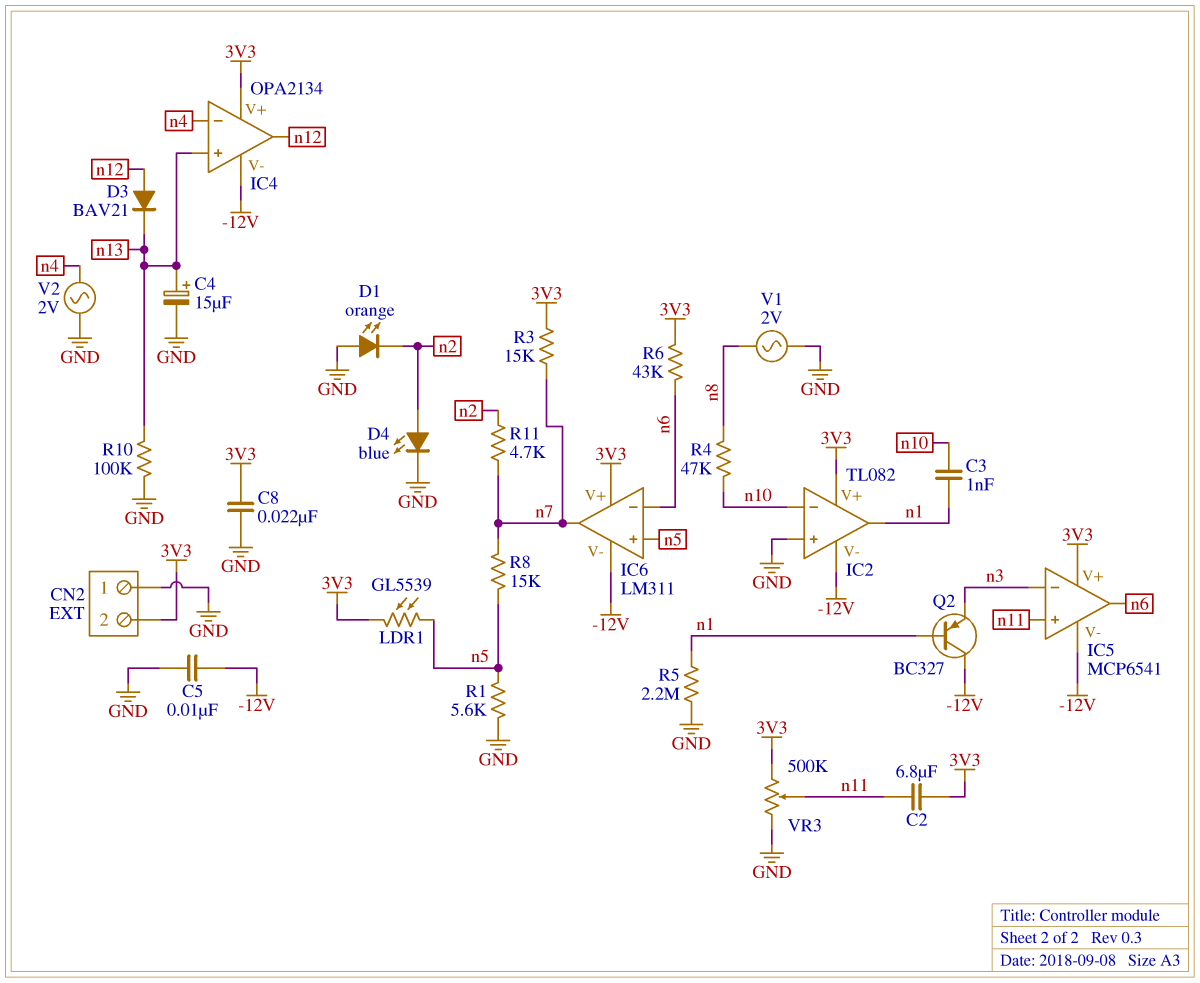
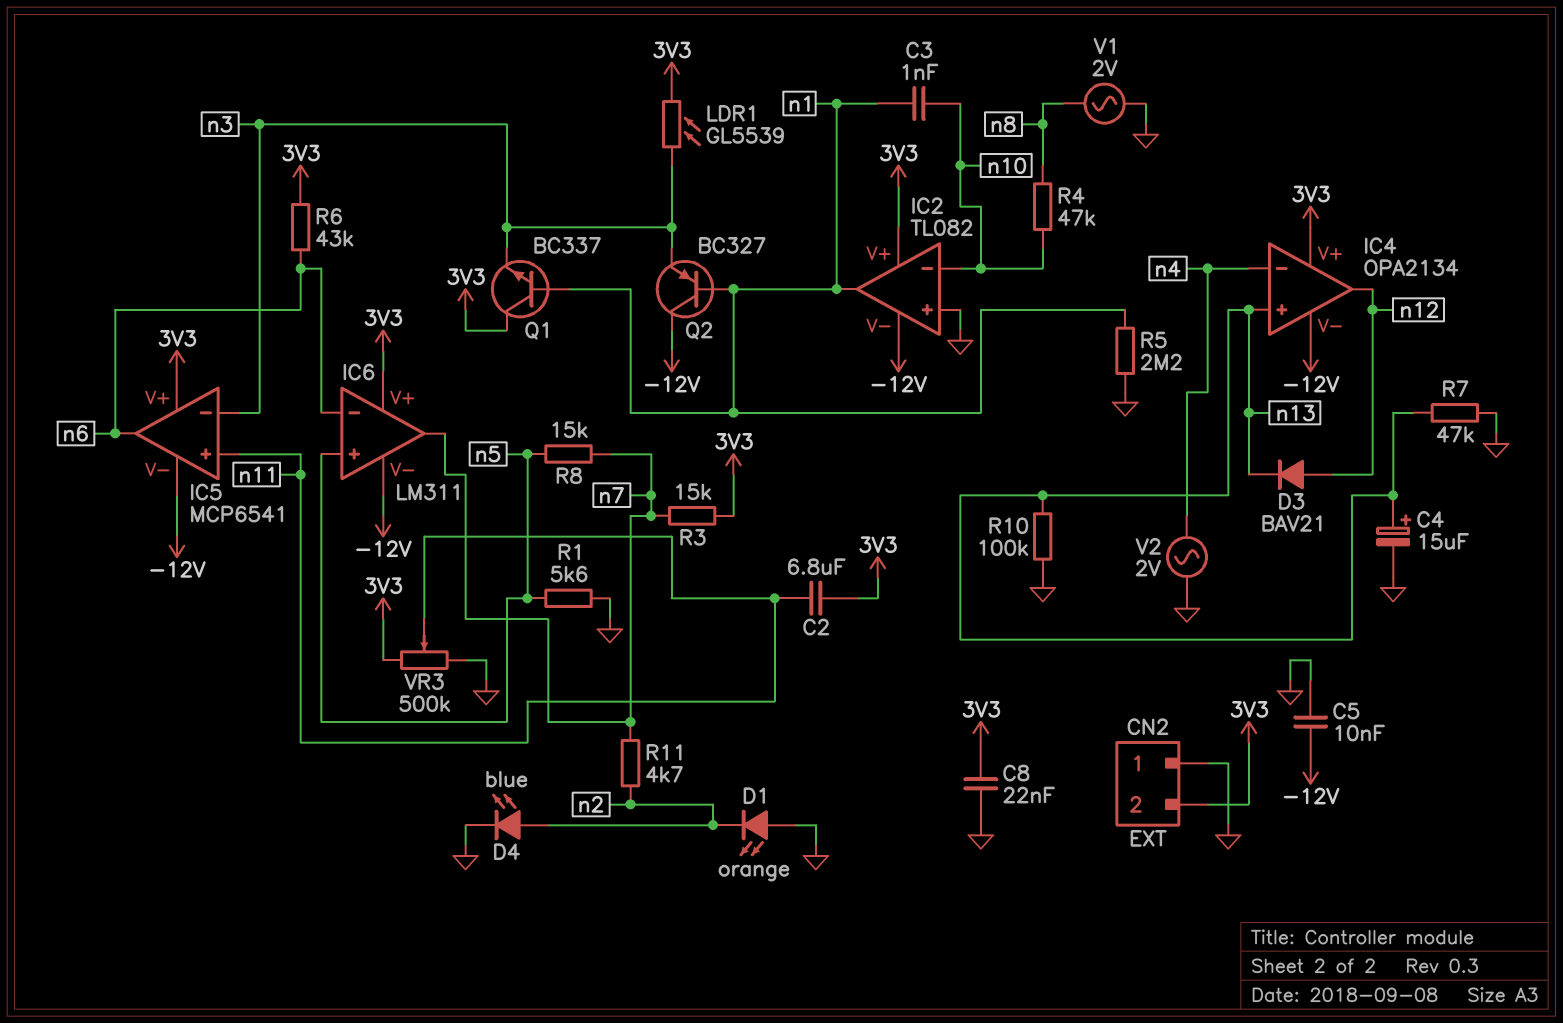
LDR1: GL5539 (3V3, n5) -> GL5539 (3V3, n3)
Q1: none -> NPN BC337 (B n1, C 3V3, E n3)
R7: none -> 47k (GND, n13)

